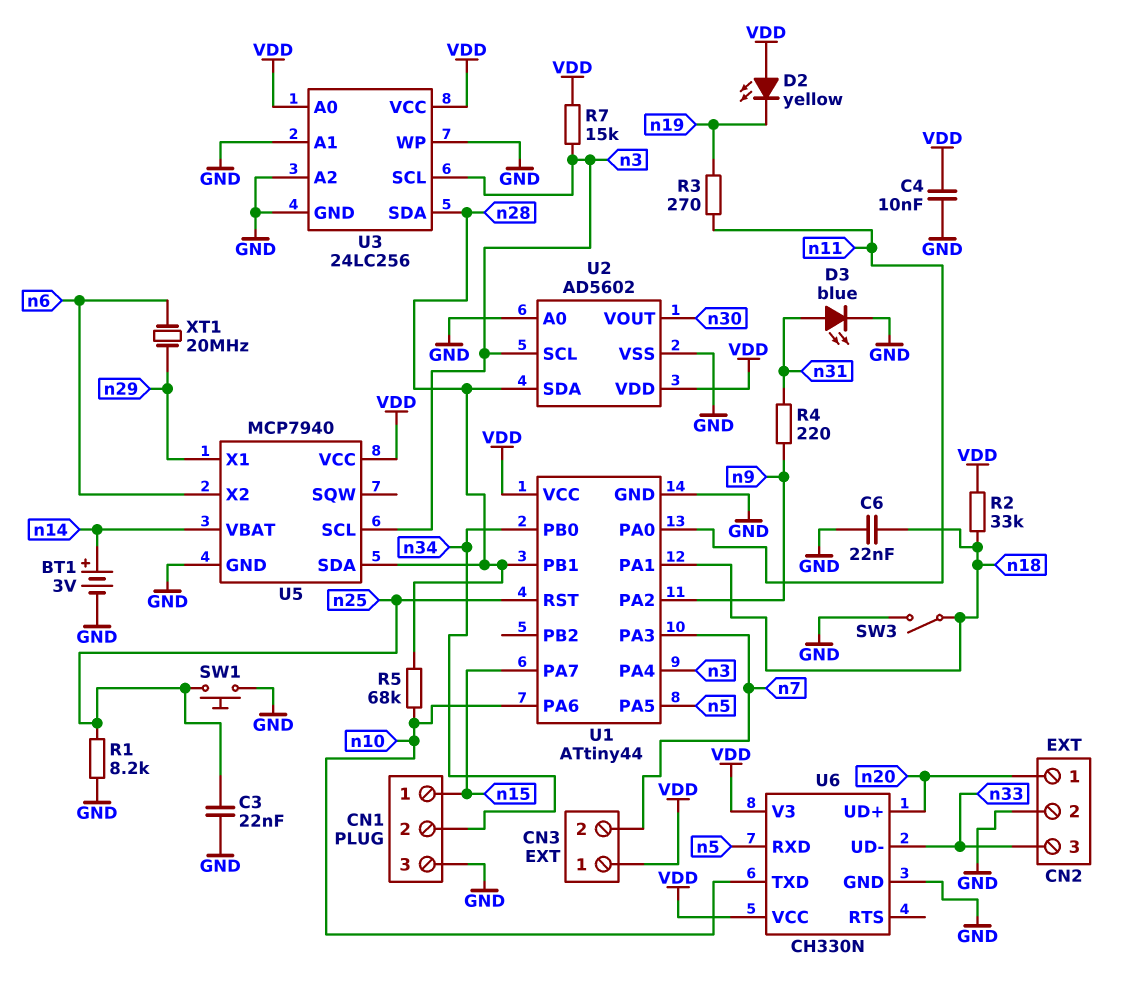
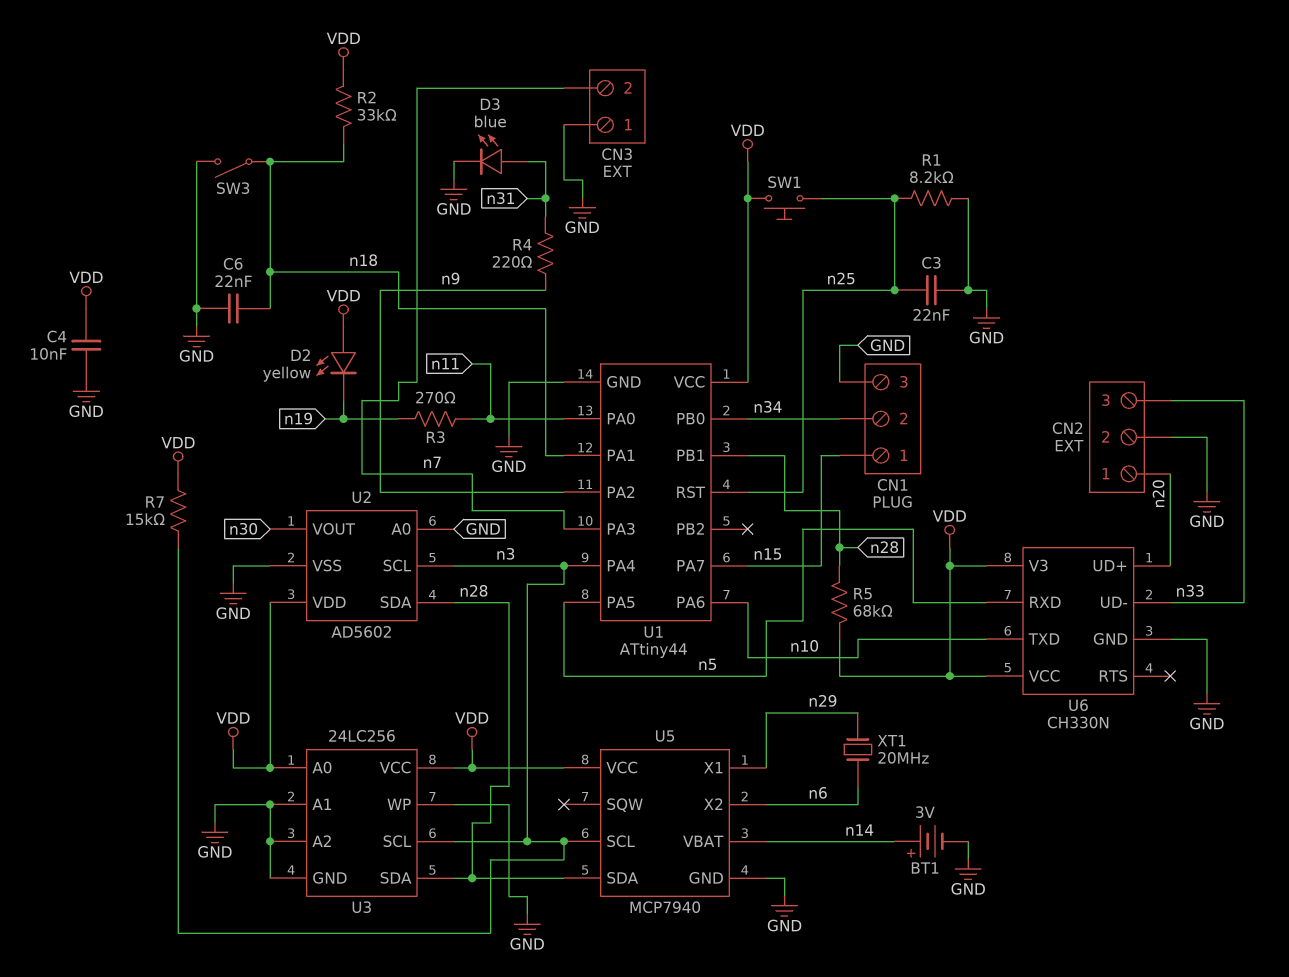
CN3 pin 1: VDD -> GND
R5: 68k (n10, n28) -> 68k (VDD, n28)
SW1: button (GND, n25) -> button (VDD, n25)

